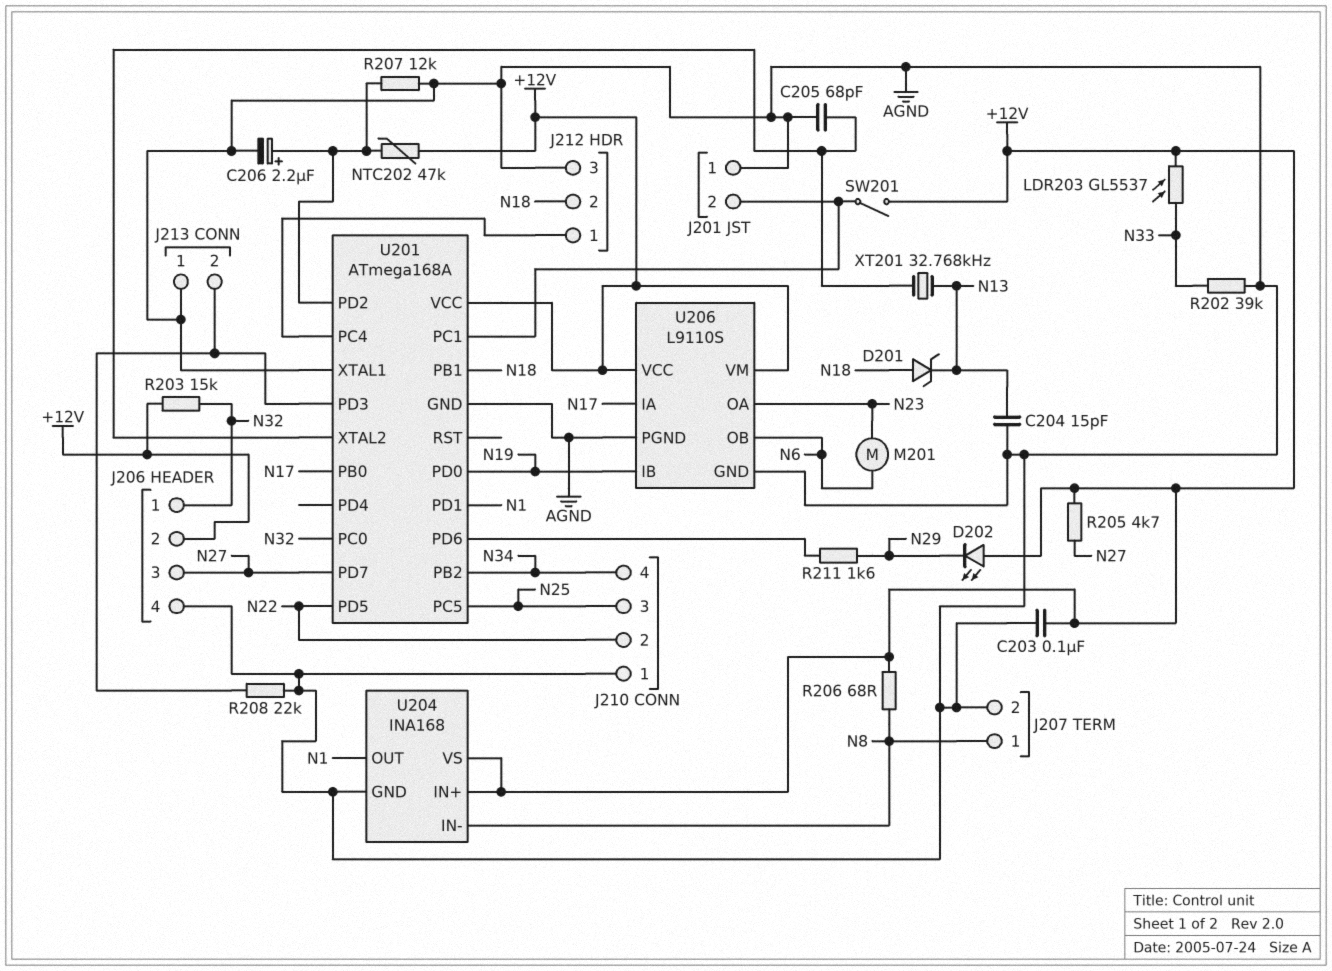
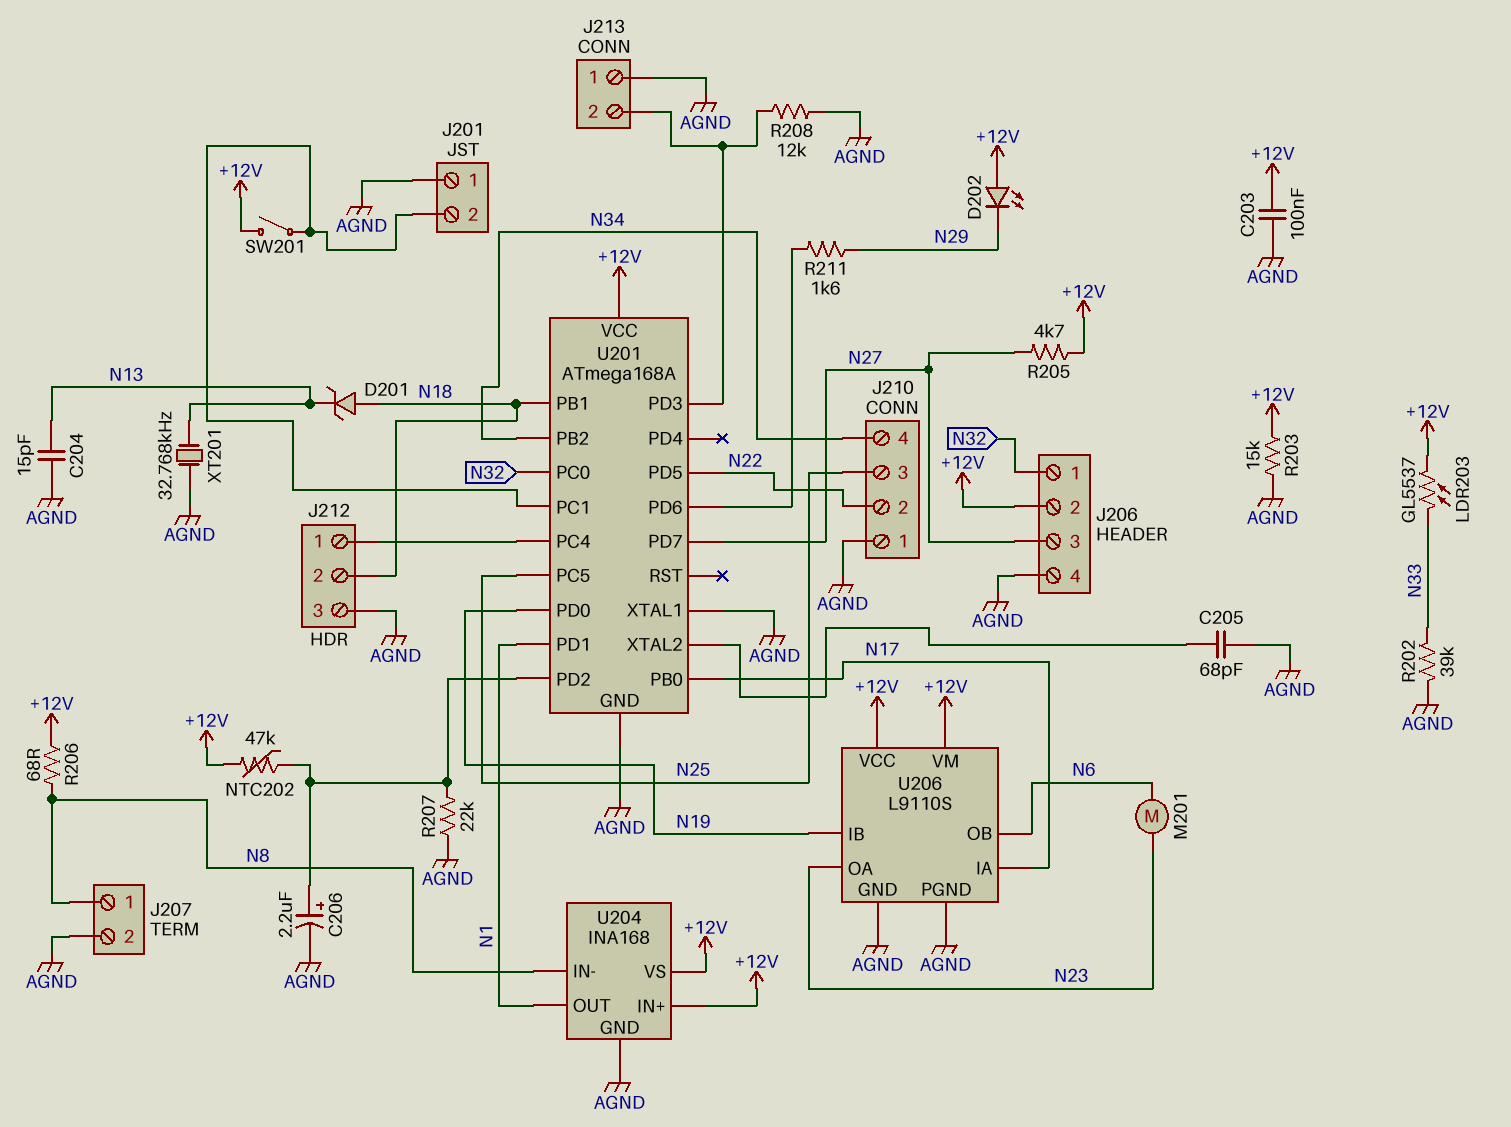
R203: 15k (+12V, N32) -> 15k (+12V, AGND)
R207: 12k (AGND, U201/PD2) -> 22k (AGND, U201/PD2)
R208: 22k (AGND, J213/2) -> 12k (AGND, J213/2)
XT201: 32.768kHz (N13, U201/XTAL2) -> 32.768kHz (AGND, N13)

